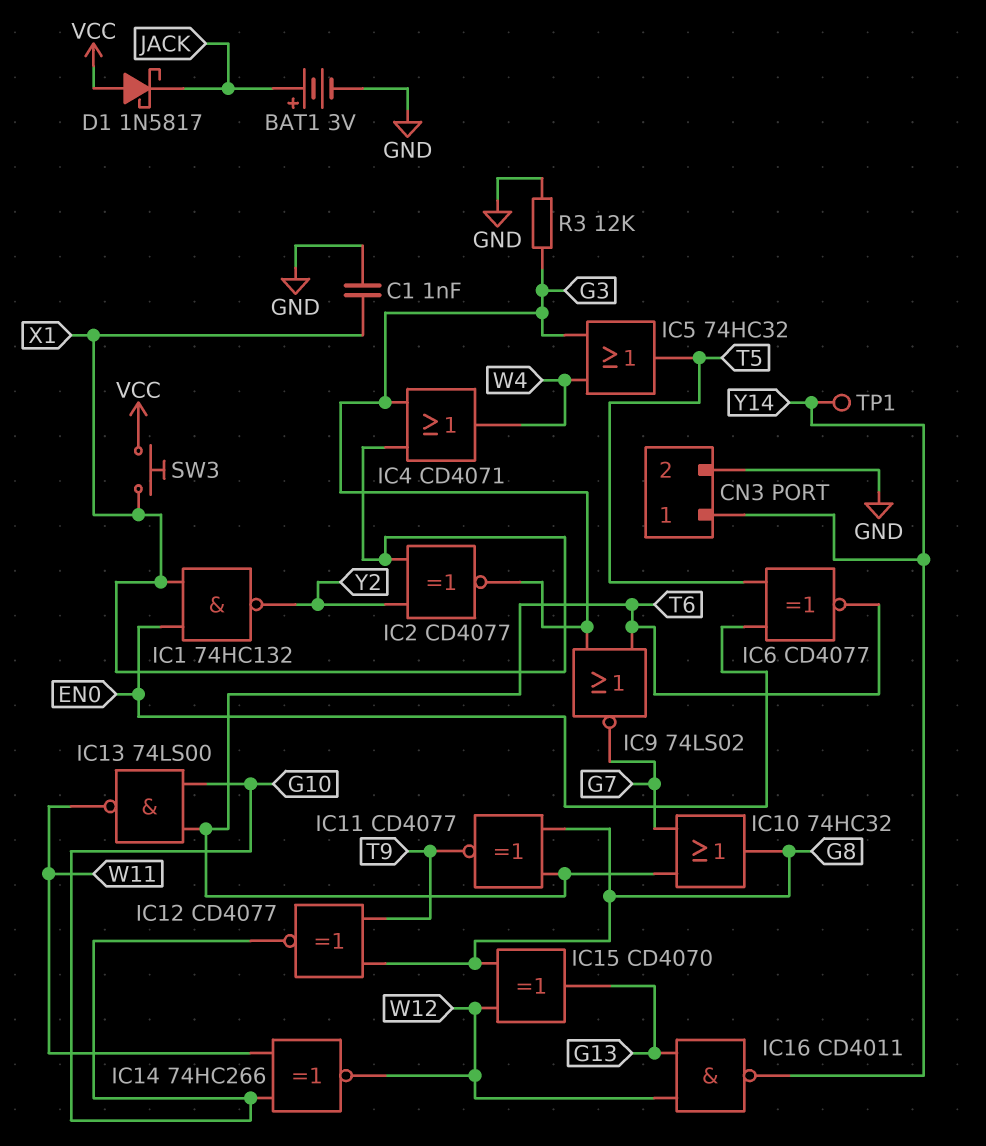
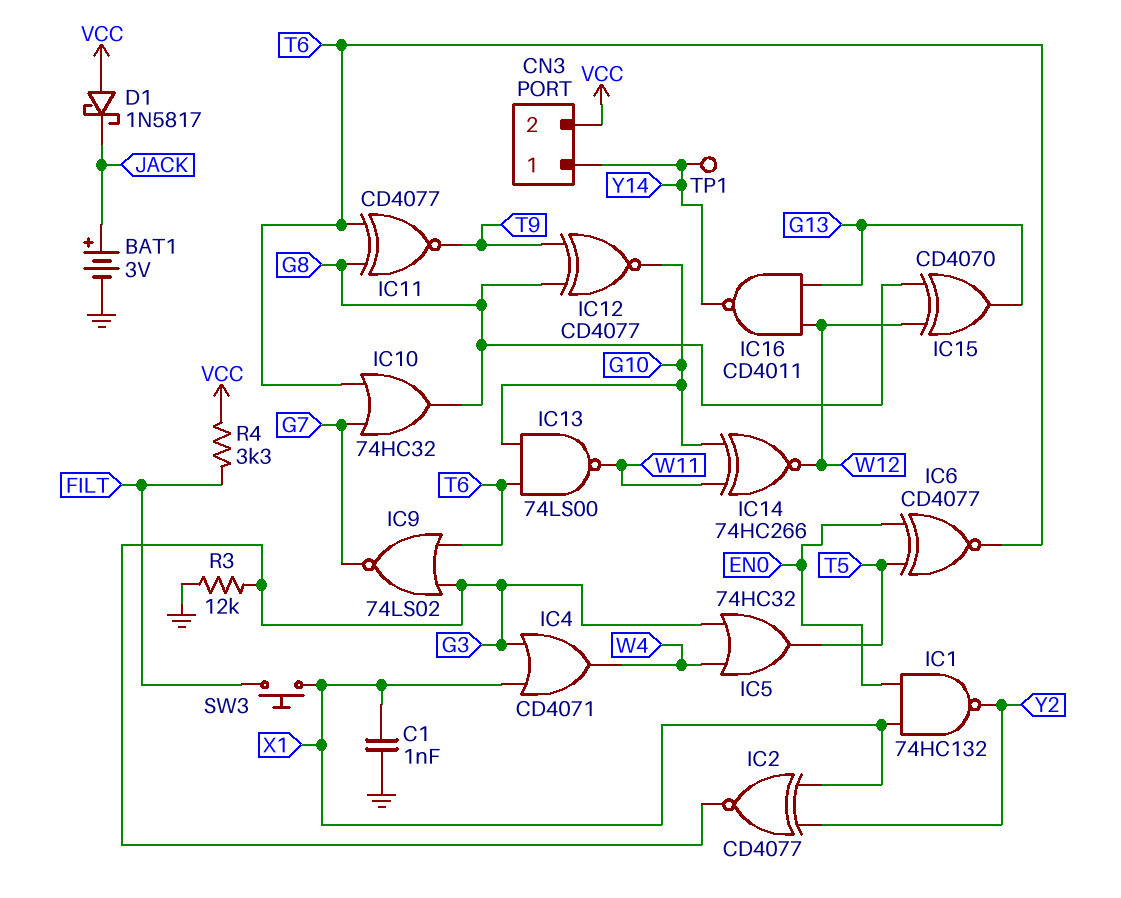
CN3 pin 2: GND -> VCC
R4: none -> 3.3k (FILT, VCC)
SW3: button (VCC, X1) -> button (FILT, X1)

